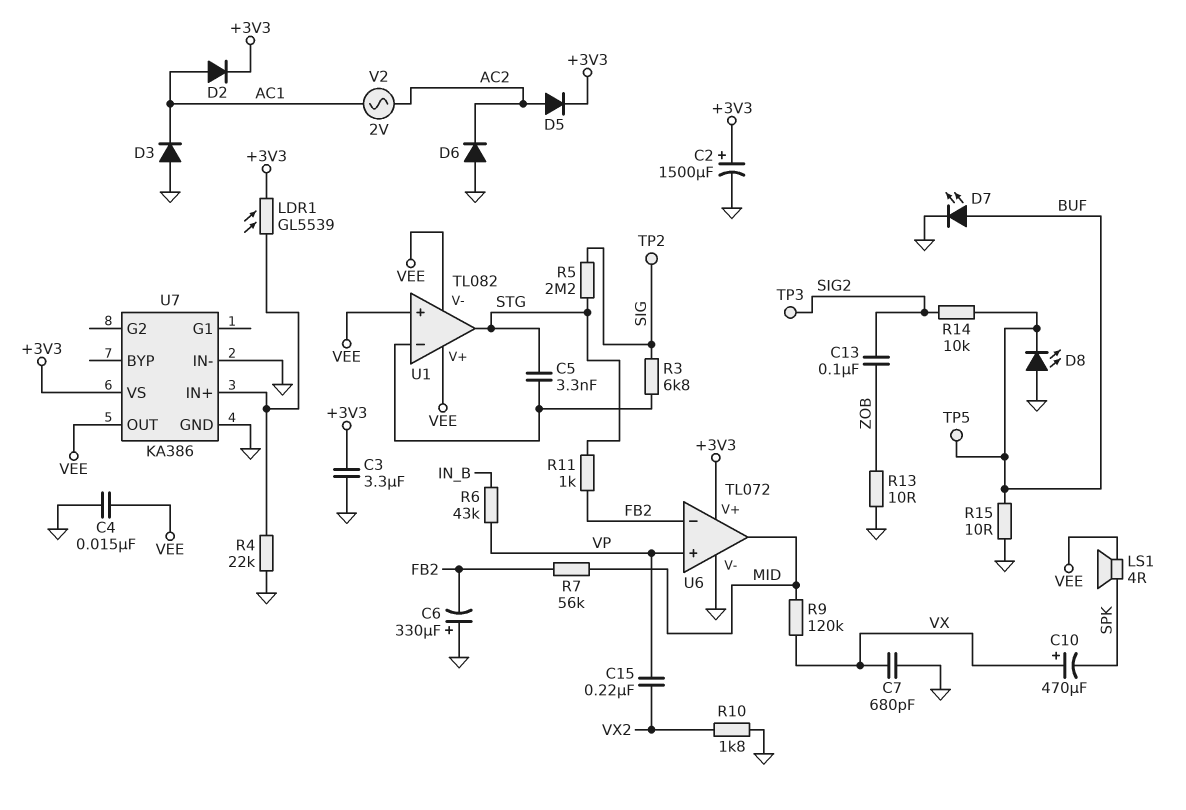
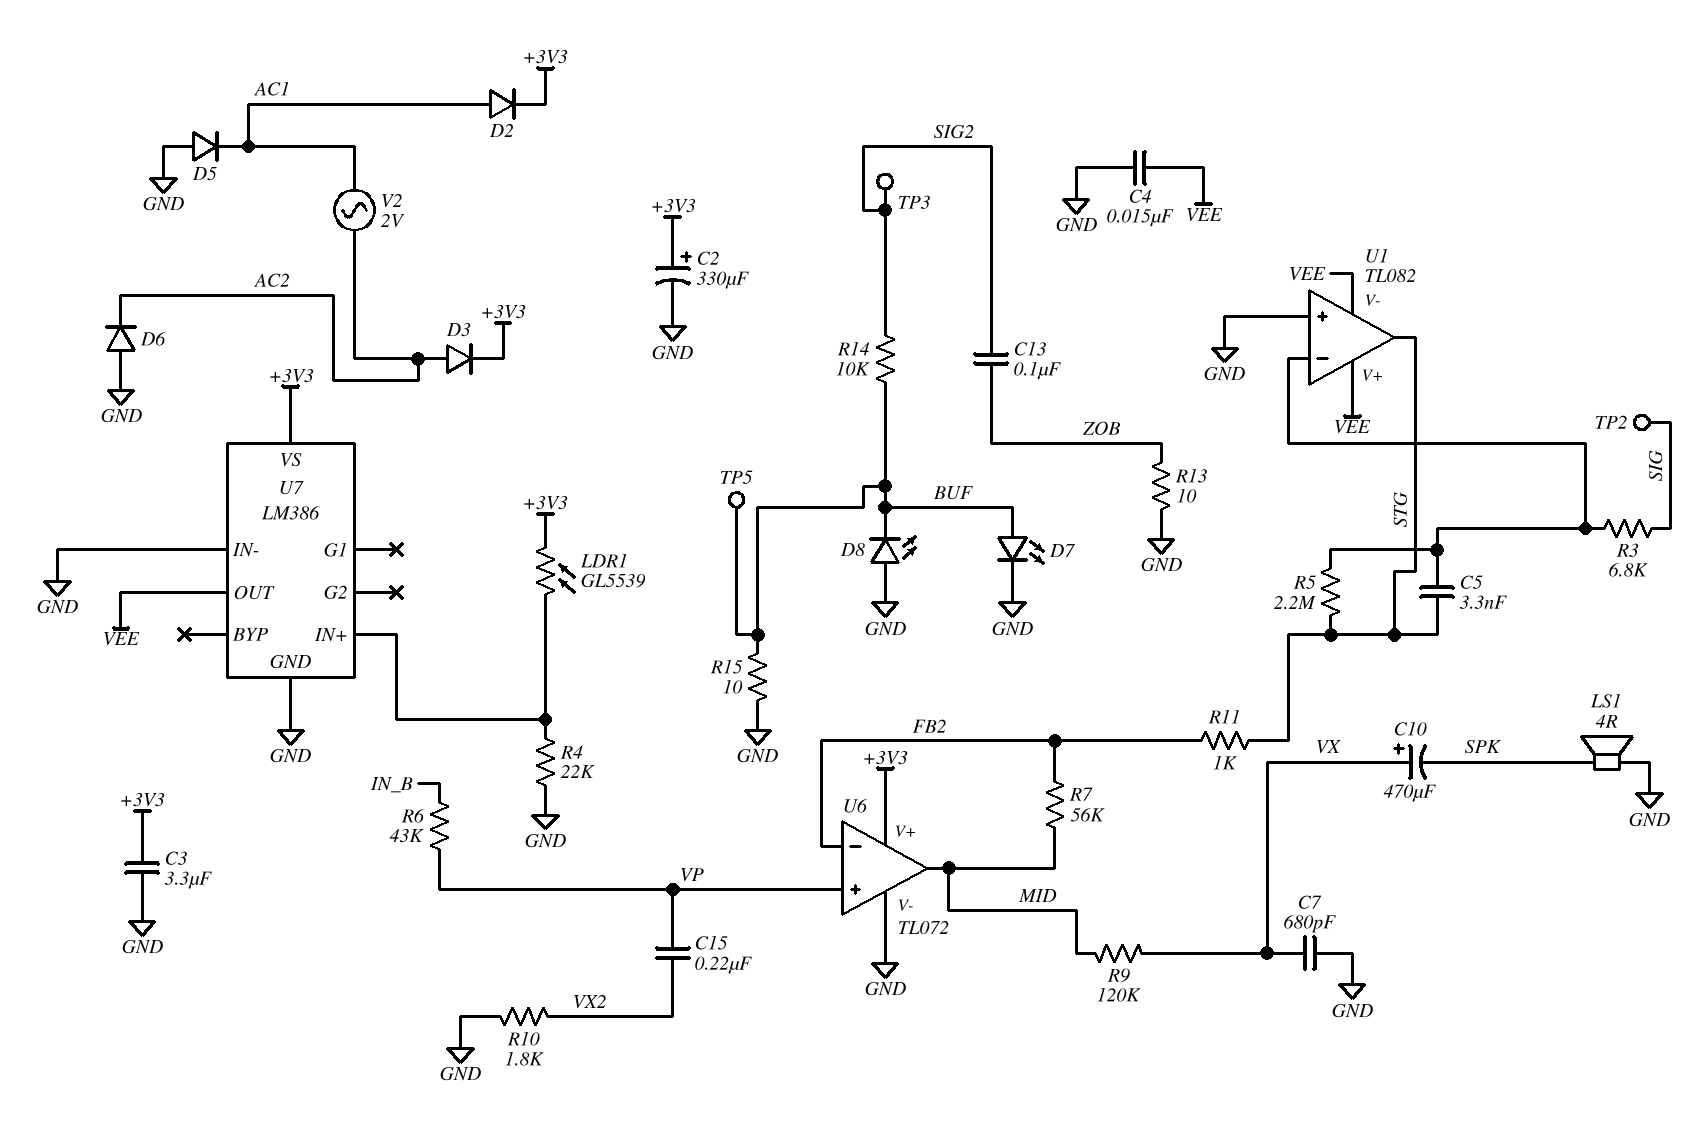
C2: 1500uF (plus +3V3, minus GND) -> 330uF (plus +3V3, minus GND)
C6: 330uF (plus GND, minus FB2) -> none
D3: diode (A GND, K AC1) -> diode (A AC2, K +3V3)
D5: diode (A AC2, K +3V3) -> diode (A GND, K AC1)
LS1: speaker 4R (SPK, VEE) -> speaker 4R (GND, SPK)
R5: 2.2M (SIG, STG) -> 2.2M (STG, U1/in-)
U1 pin in+: VEE -> GND
U7: KA386 -> LM386

